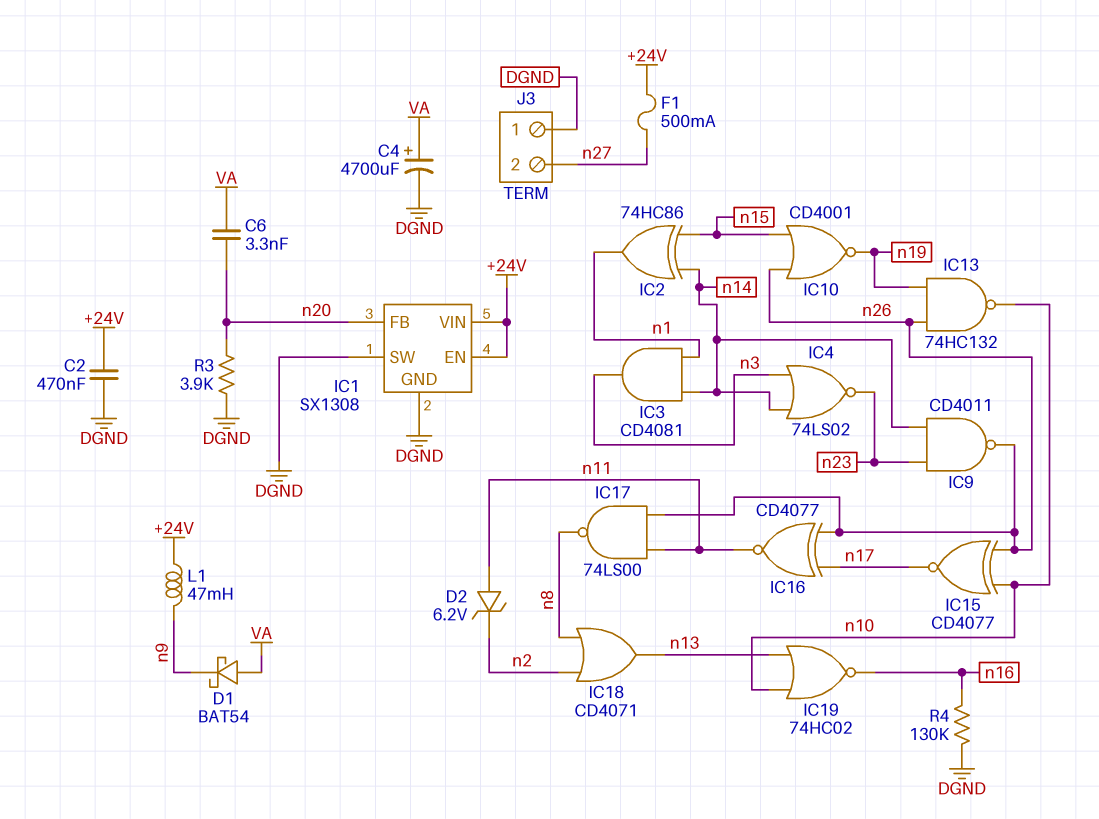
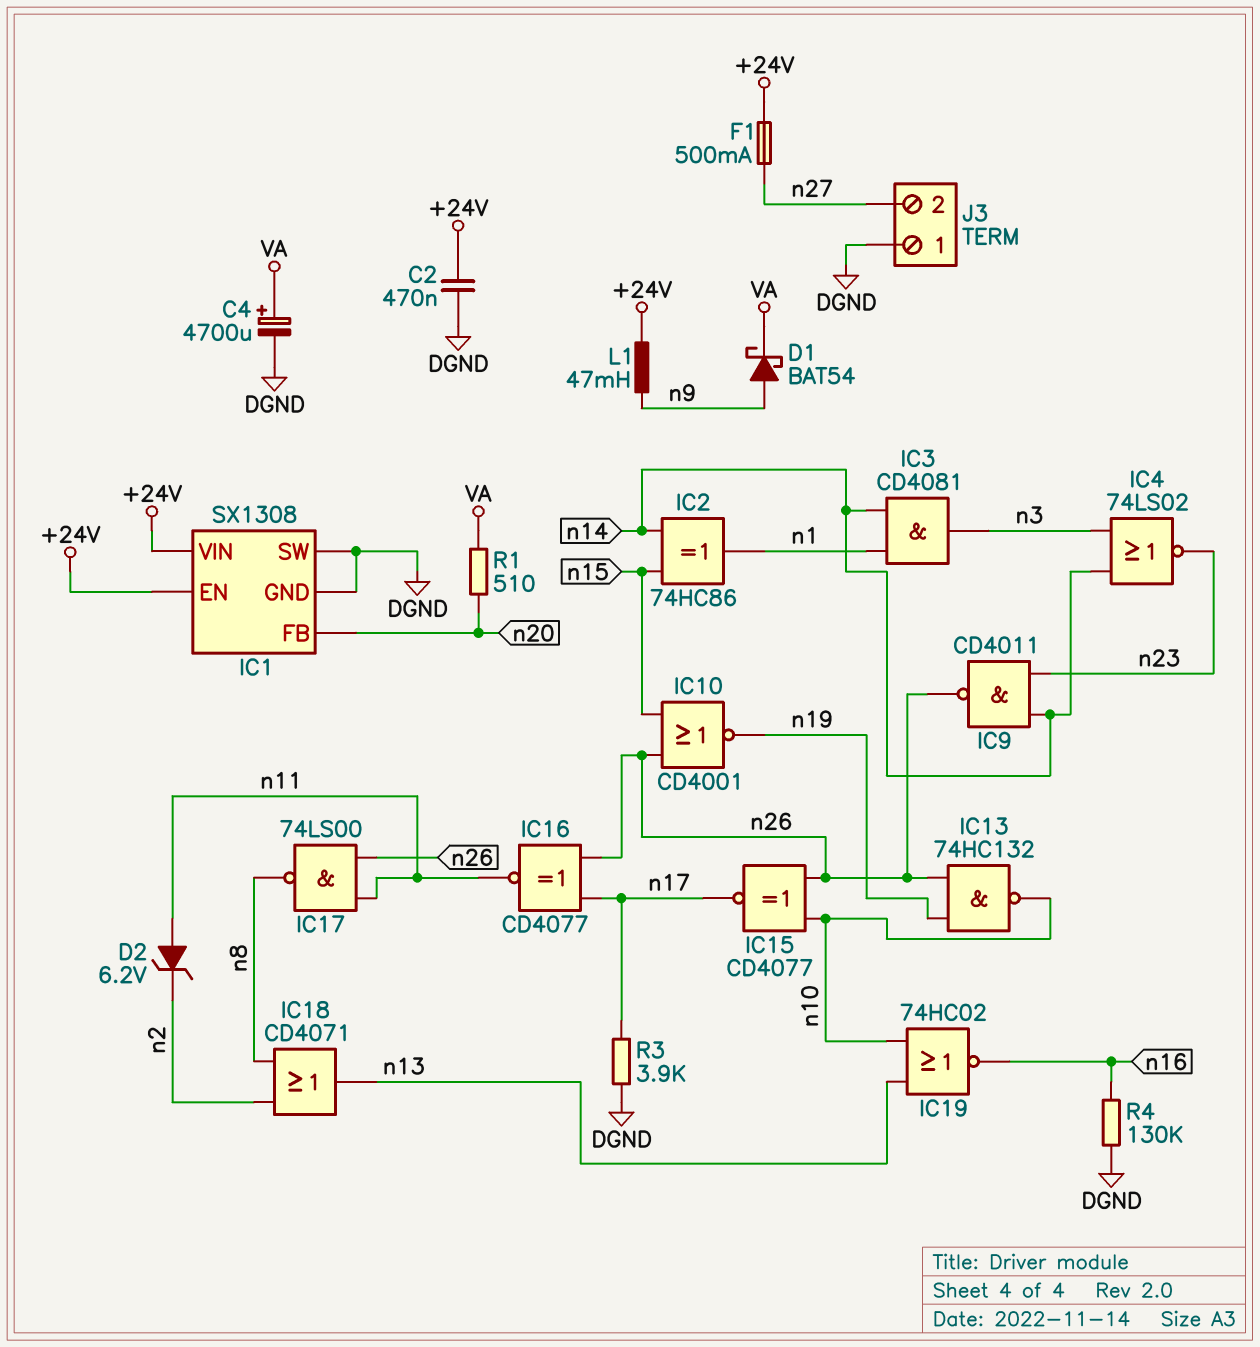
C6: 3.3nF (VA, n20) -> none
D1: schottky BAT54 (A VA, K n9) -> schottky BAT54 (A n9, K VA)
R1: none -> 510 (VA, n20)
R3: 3.9k (DGND, n20) -> 3.9k (DGND, n17)

